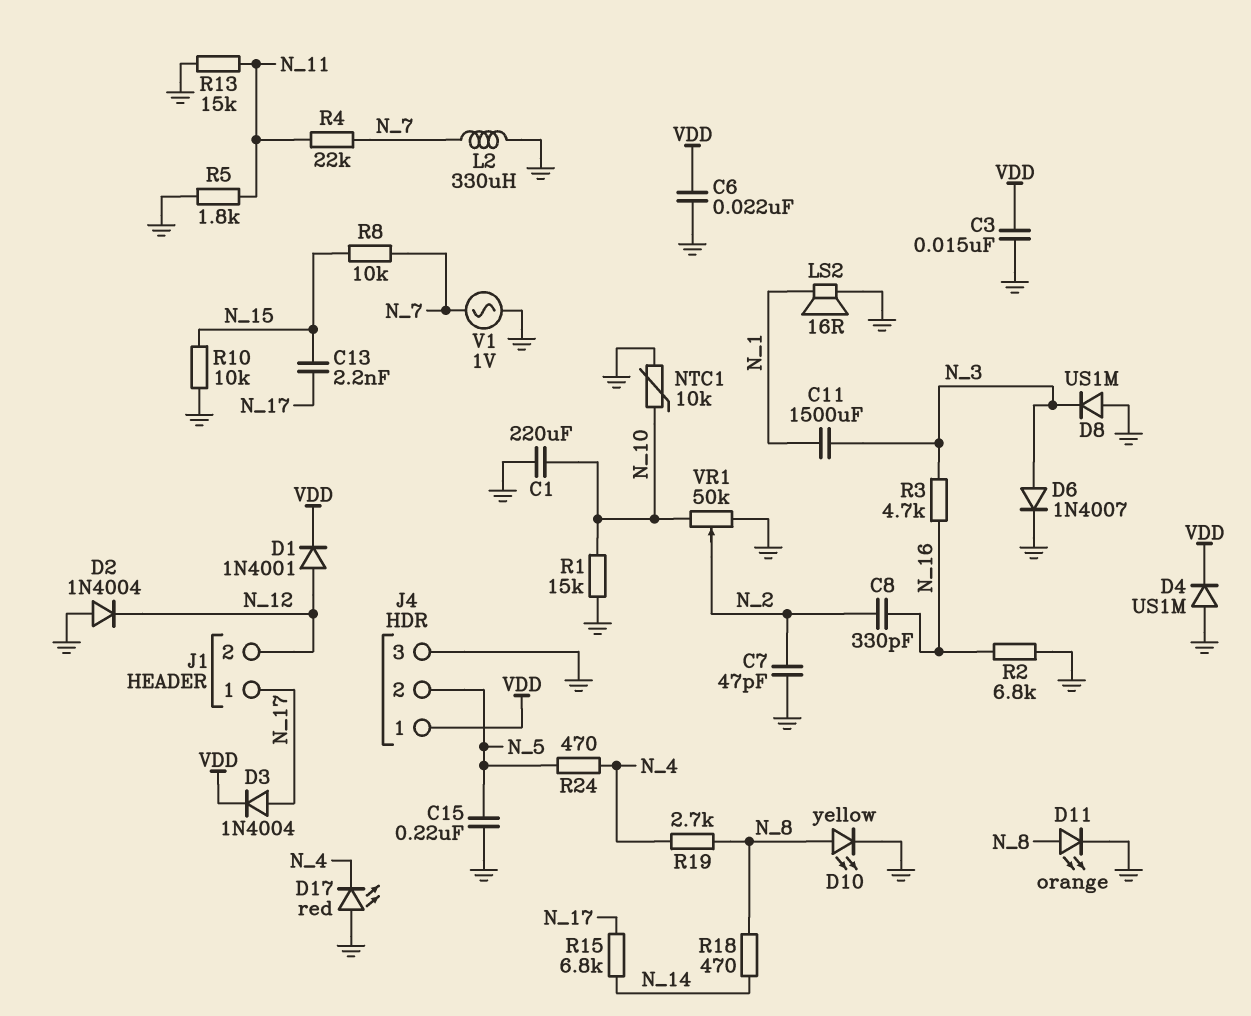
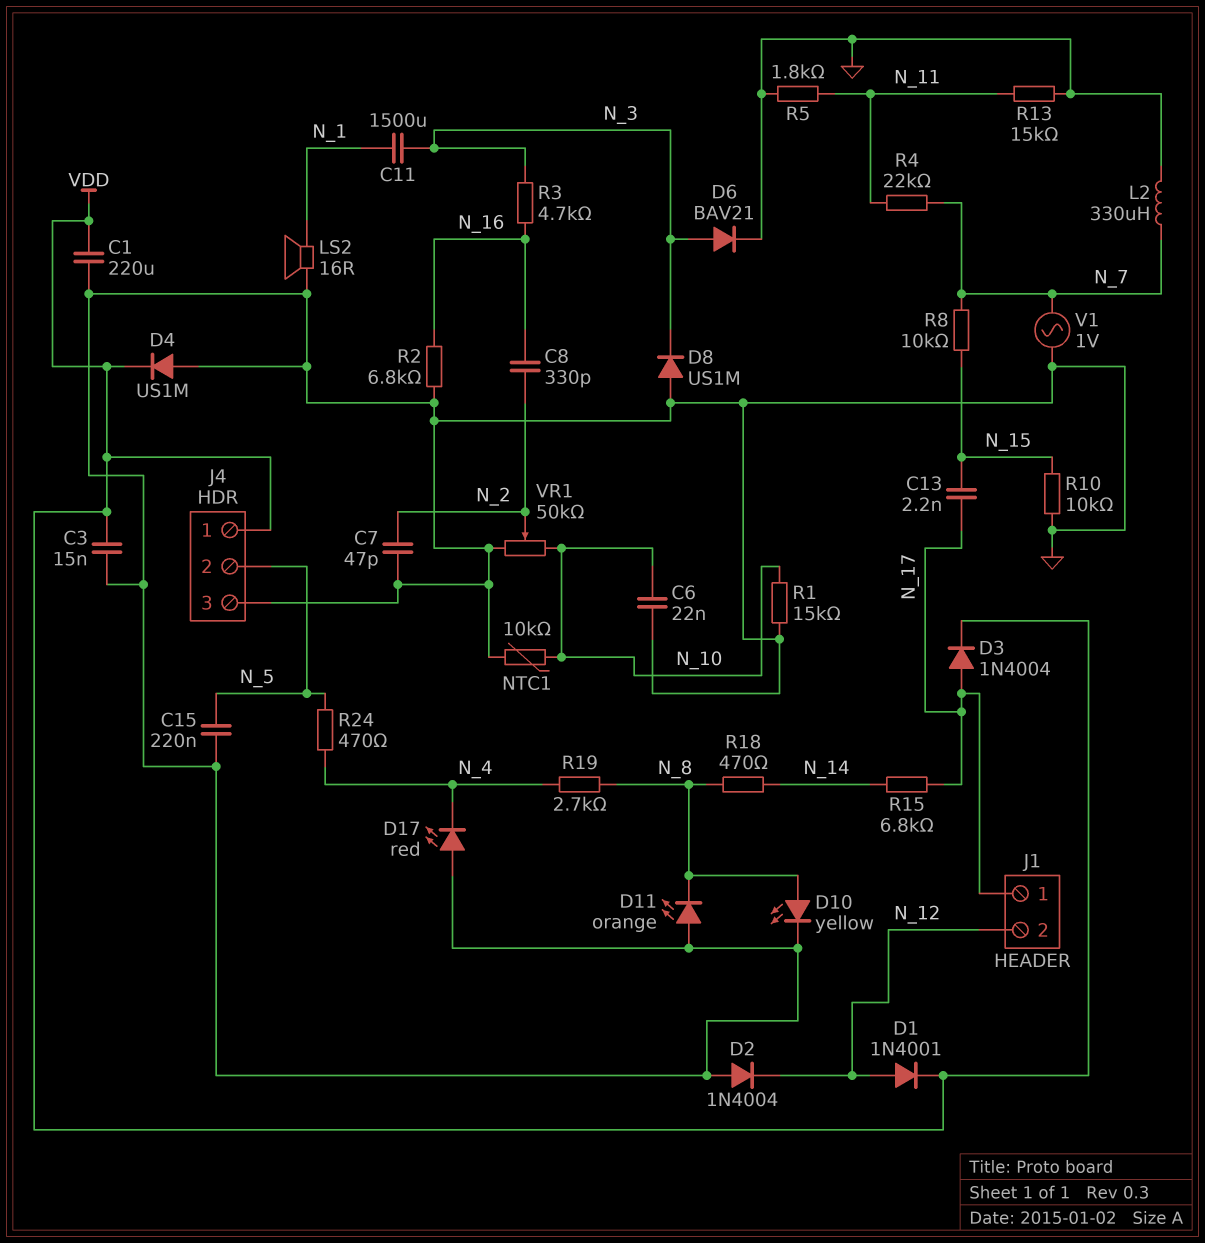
C1: 220uF (GND, N_10) -> 220uF (GND, VDD)
C6: 22nF (GND, VDD) -> 22nF (GND, N_10)
D6: diode 1N4007 (A N_3, K GND) -> diode BAV21 (A N_3, K GND)
D11: LED orange (A N_8, K GND) -> LED orange (A GND, K N_8)

